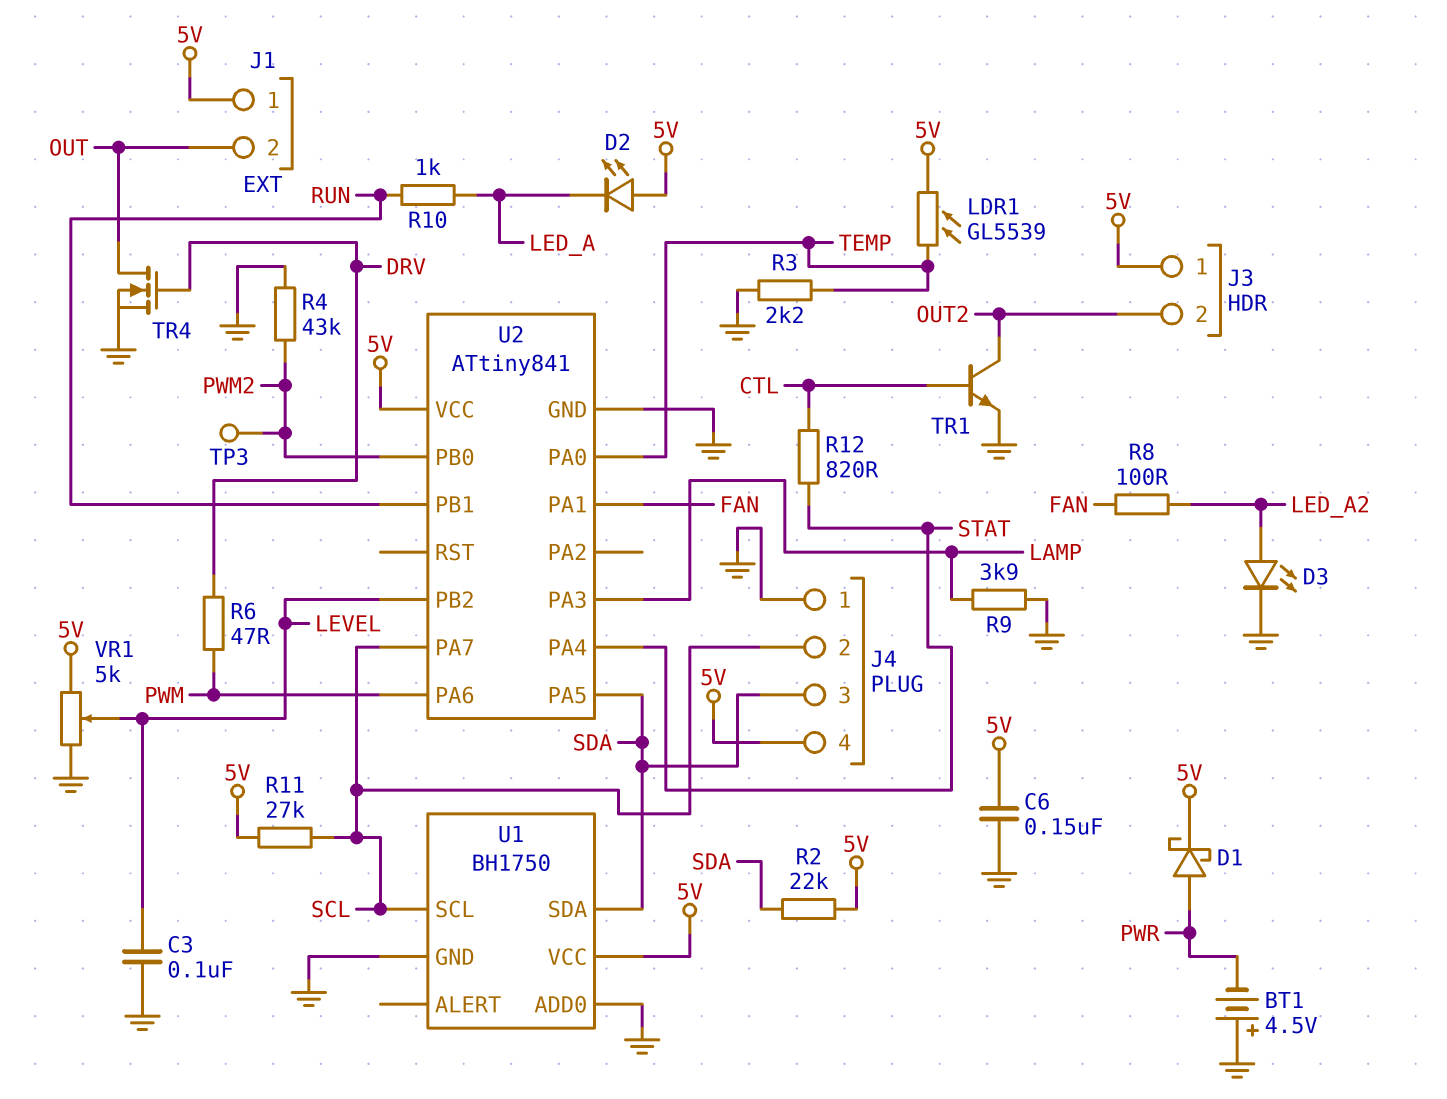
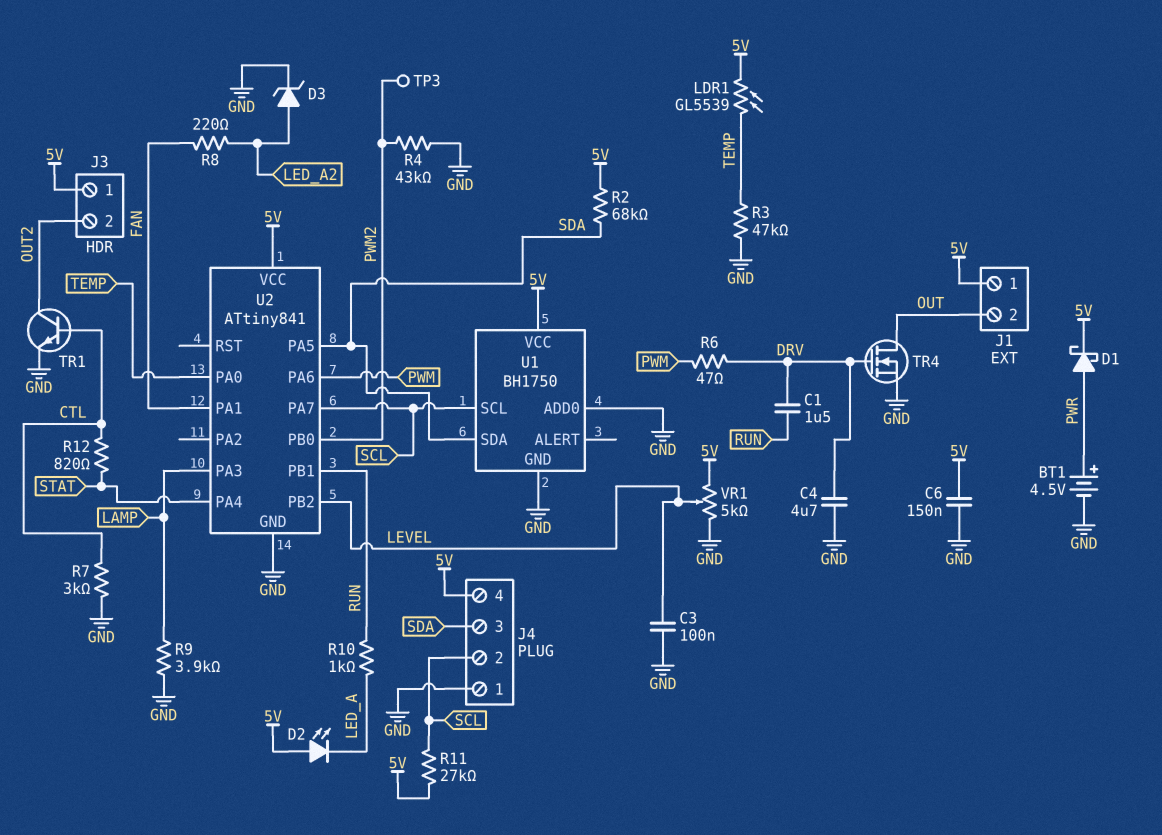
BT1: 4.5V (plus GND, minus PWR) -> 4.5V (plus PWR, minus GND)
C1: none -> 1.5uF (DRV, RUN)
C4: none -> 4.7uF (DRV, GND)
D3: LED (A LED_A2, K GND) -> zener (A LED_A2, K GND)
R2: 22k (5V, SDA) -> 68k (5V, SDA)
R3: 2.2k (GND, TEMP) -> 47k (GND, TEMP)
R7: none -> 3k (CTL, GND)
R8: 100 (FAN, LED_A2) -> 220 (FAN, LED_A2)

